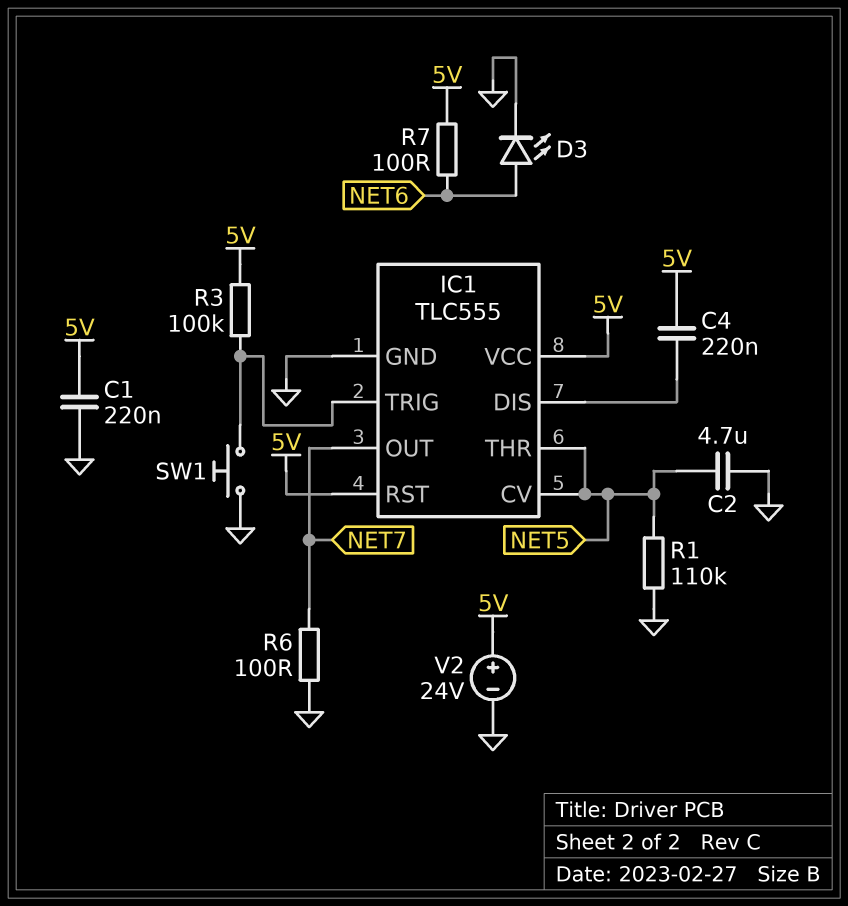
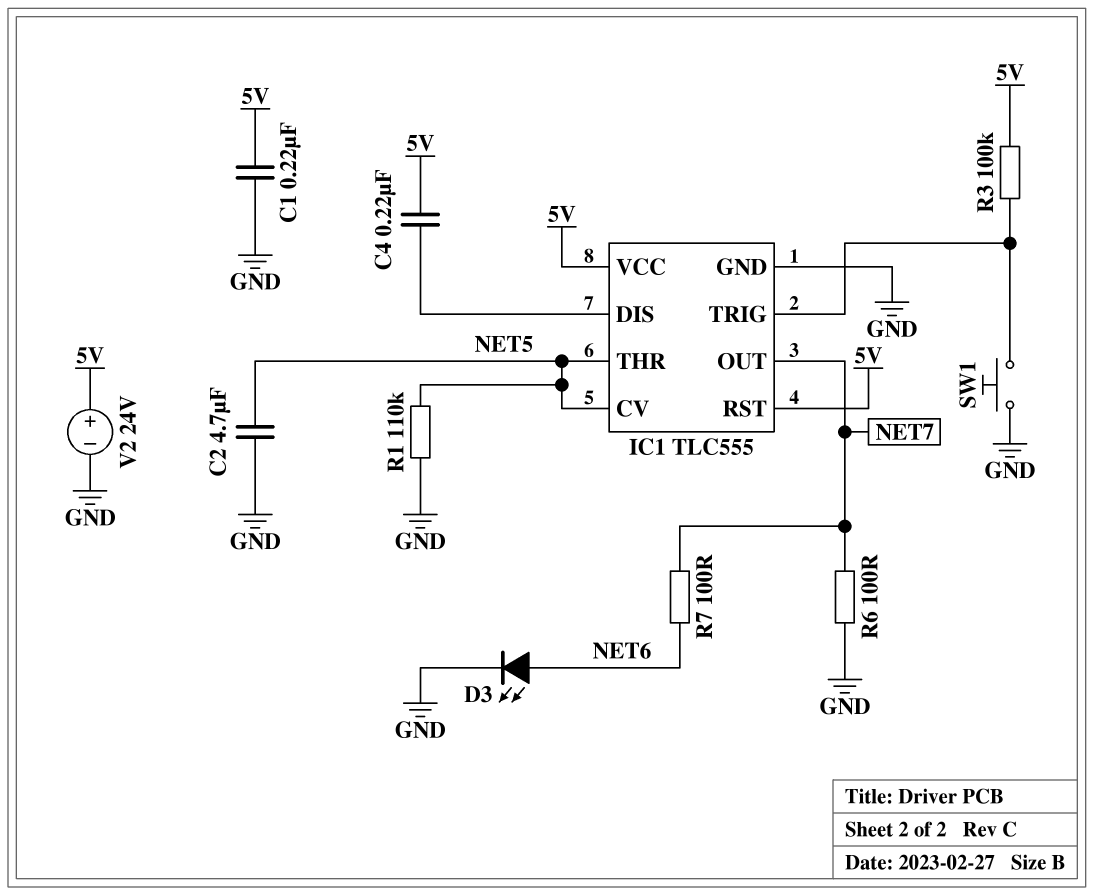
R7: 100 (5V, NET6) -> 100 (NET6, NET7)

